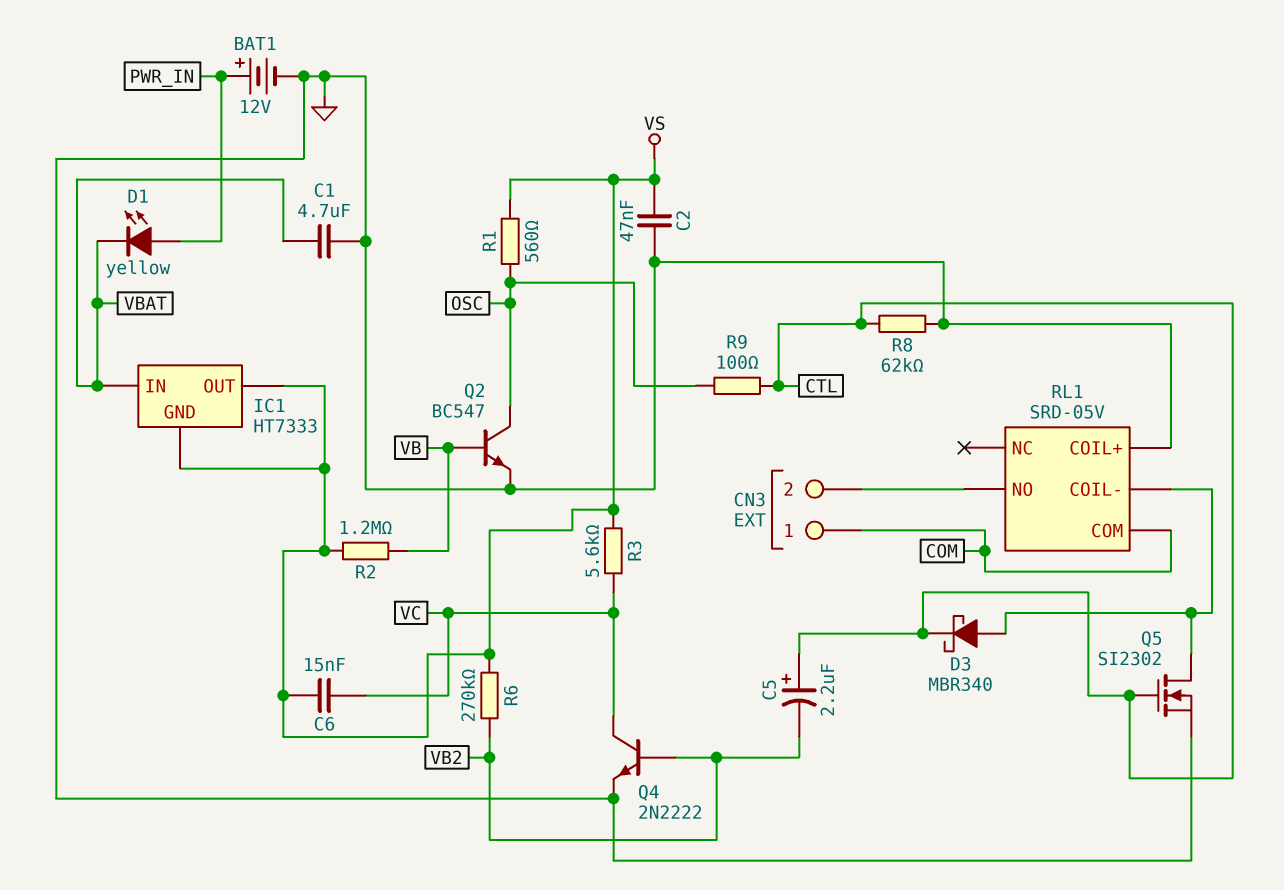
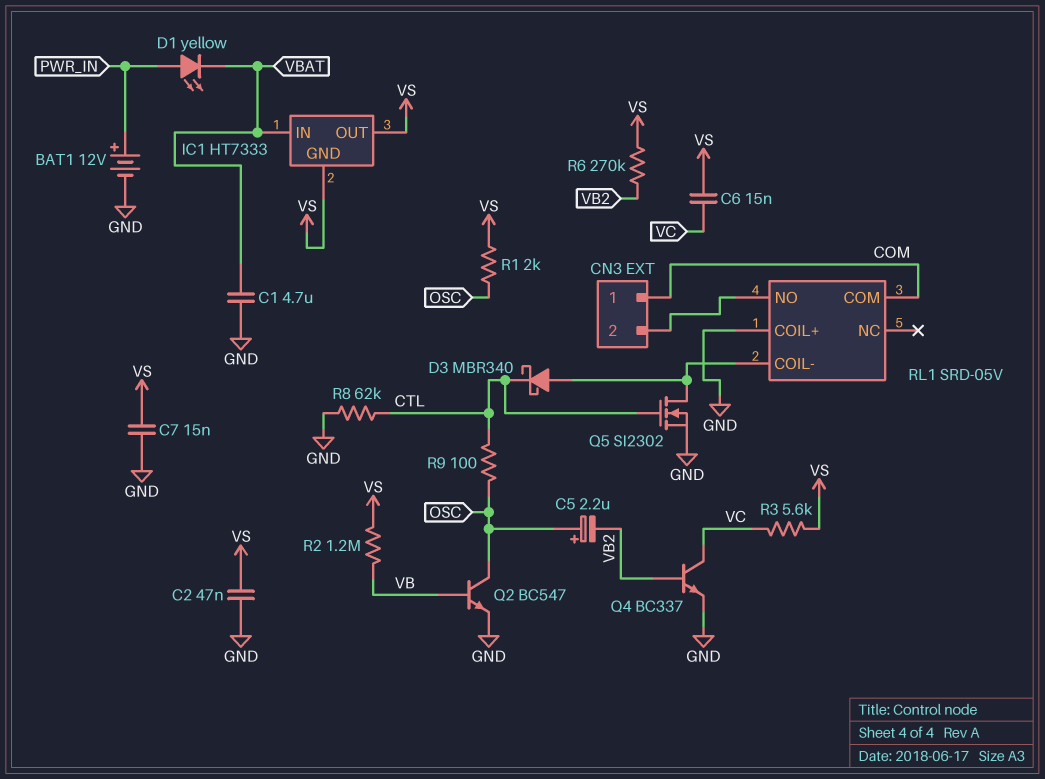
C5: 2.2uF (plus CTL, minus VB2) -> 2.2uF (plus OSC, minus VB2)
C7: none -> 15nF (GND, VS)
Q4: NPN 2N2222 (B VB2, C VC, E GND) -> NPN BC337 (B VB2, C VC, E GND)
R1: 560 (OSC, VS) -> 2k (OSC, VS)

